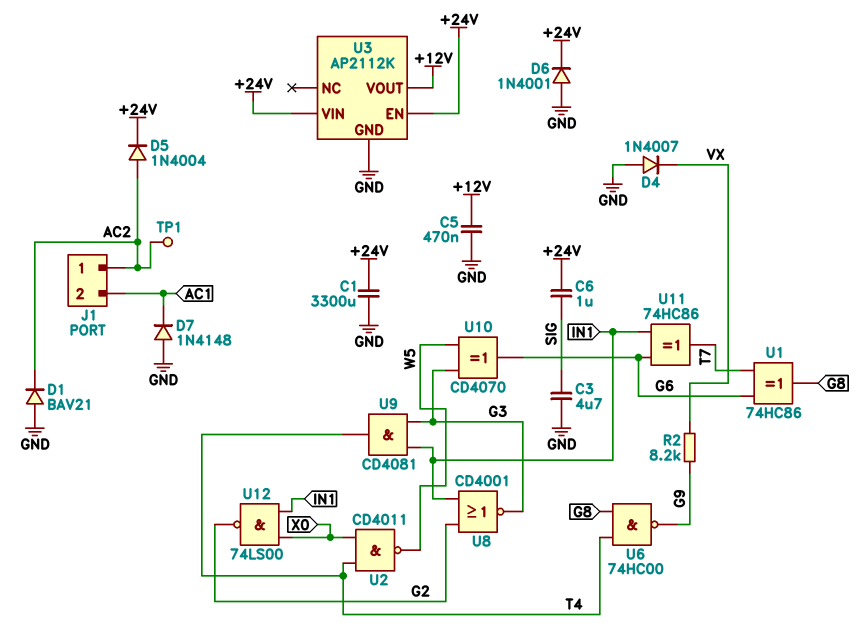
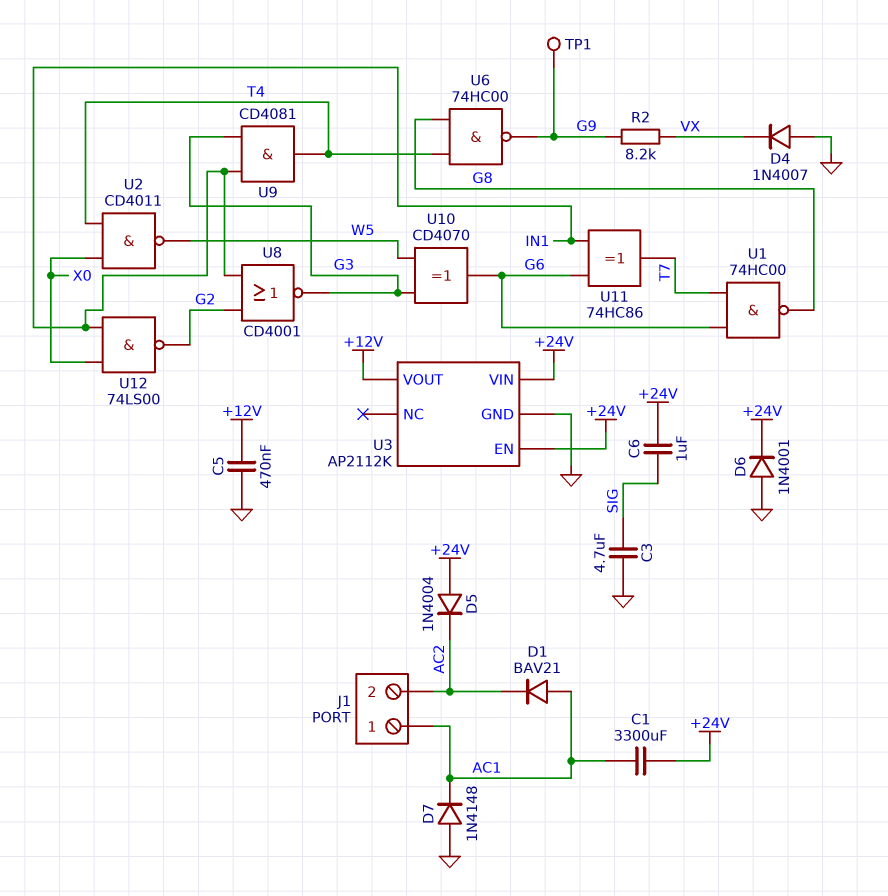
C1: 3300uF (+24V, GND) -> 3300uF (+24V, AC1)
D1: diode BAV21 (A GND, K AC2) -> diode BAV21 (A AC1, K AC2)
D5: diode 1N4004 (A AC2, K +24V) -> diode 1N4004 (A +24V, K AC2)
J1 pin 1: AC2 -> AC1
J1 pin 2: AC1 -> AC2
TP1: test point (AC2) -> test point (G9)
U1: XOR 74HC86 (in G6, in T7, out G8) -> NAND 74HC00 (in G6, in T7, out G8)

